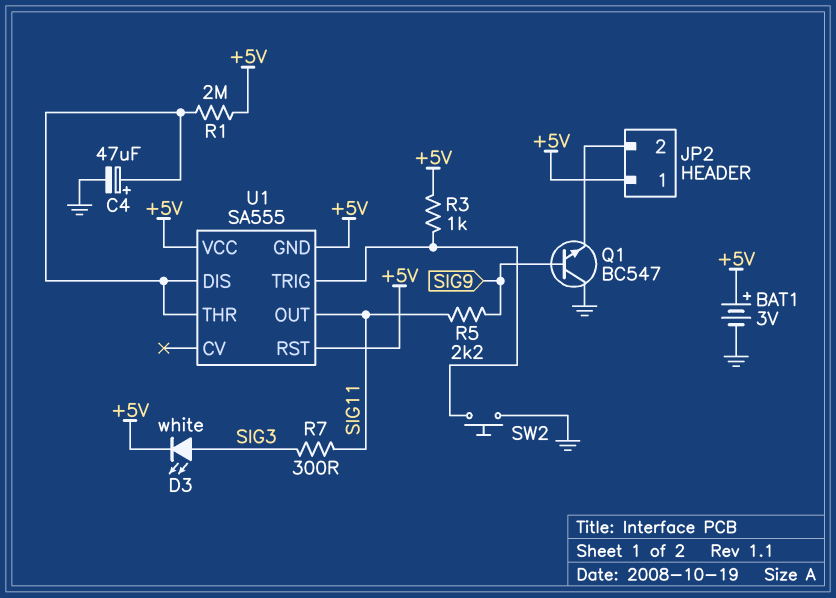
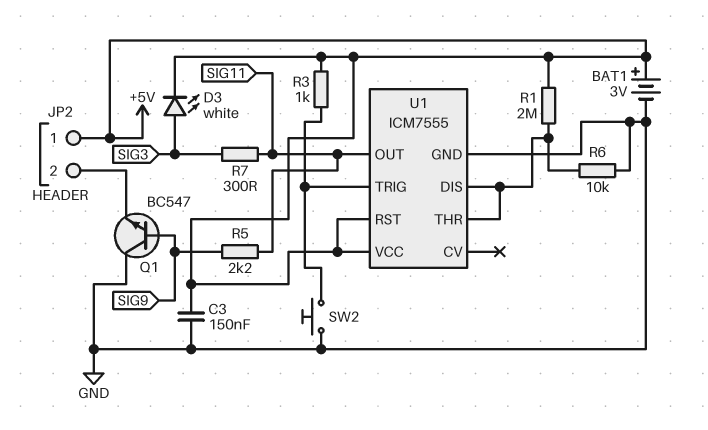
C3: none -> 150nF (+5V, GND)
C4: 47uF (plus U1/DIS, minus GND) -> none
R6: none -> 10k (GND, U1/DIS)
U1: SA555 -> ICM7555
U1 pin GND: +5V -> GND

